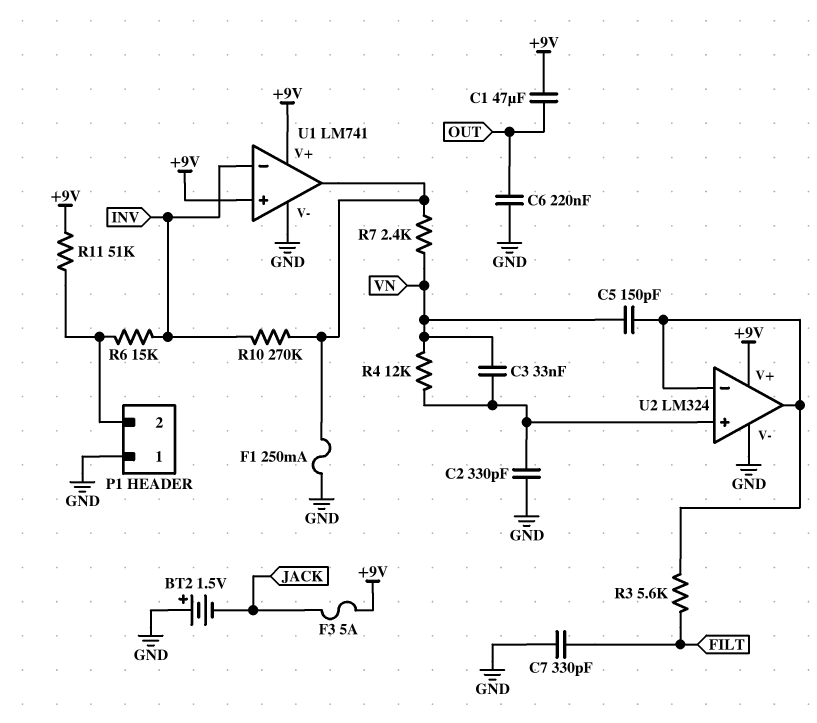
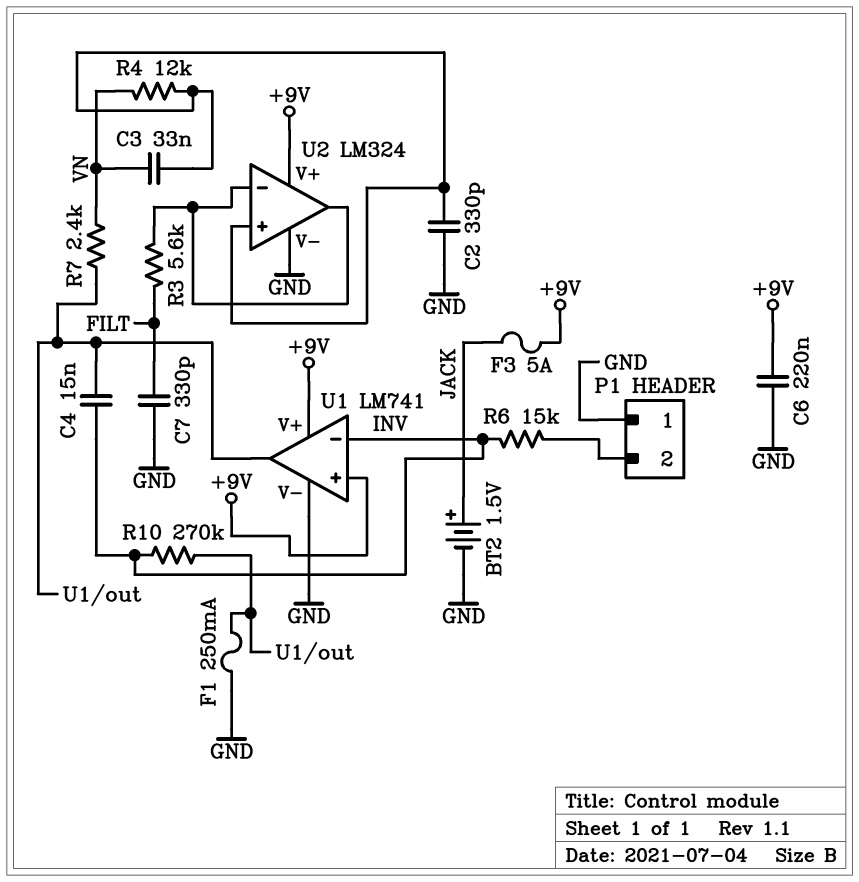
BT2: 1.5V (plus GND, minus JACK) -> 1.5V (plus JACK, minus GND)
C1: 47uF (+9V, OUT) -> none
C4: none -> 15nF (INV, U1/out)
C5: 150pF (U2/in-, VN) -> none
C6: 220nF (GND, OUT) -> 220nF (+9V, GND)
R11: 51k (+9V, P1/2) -> none

